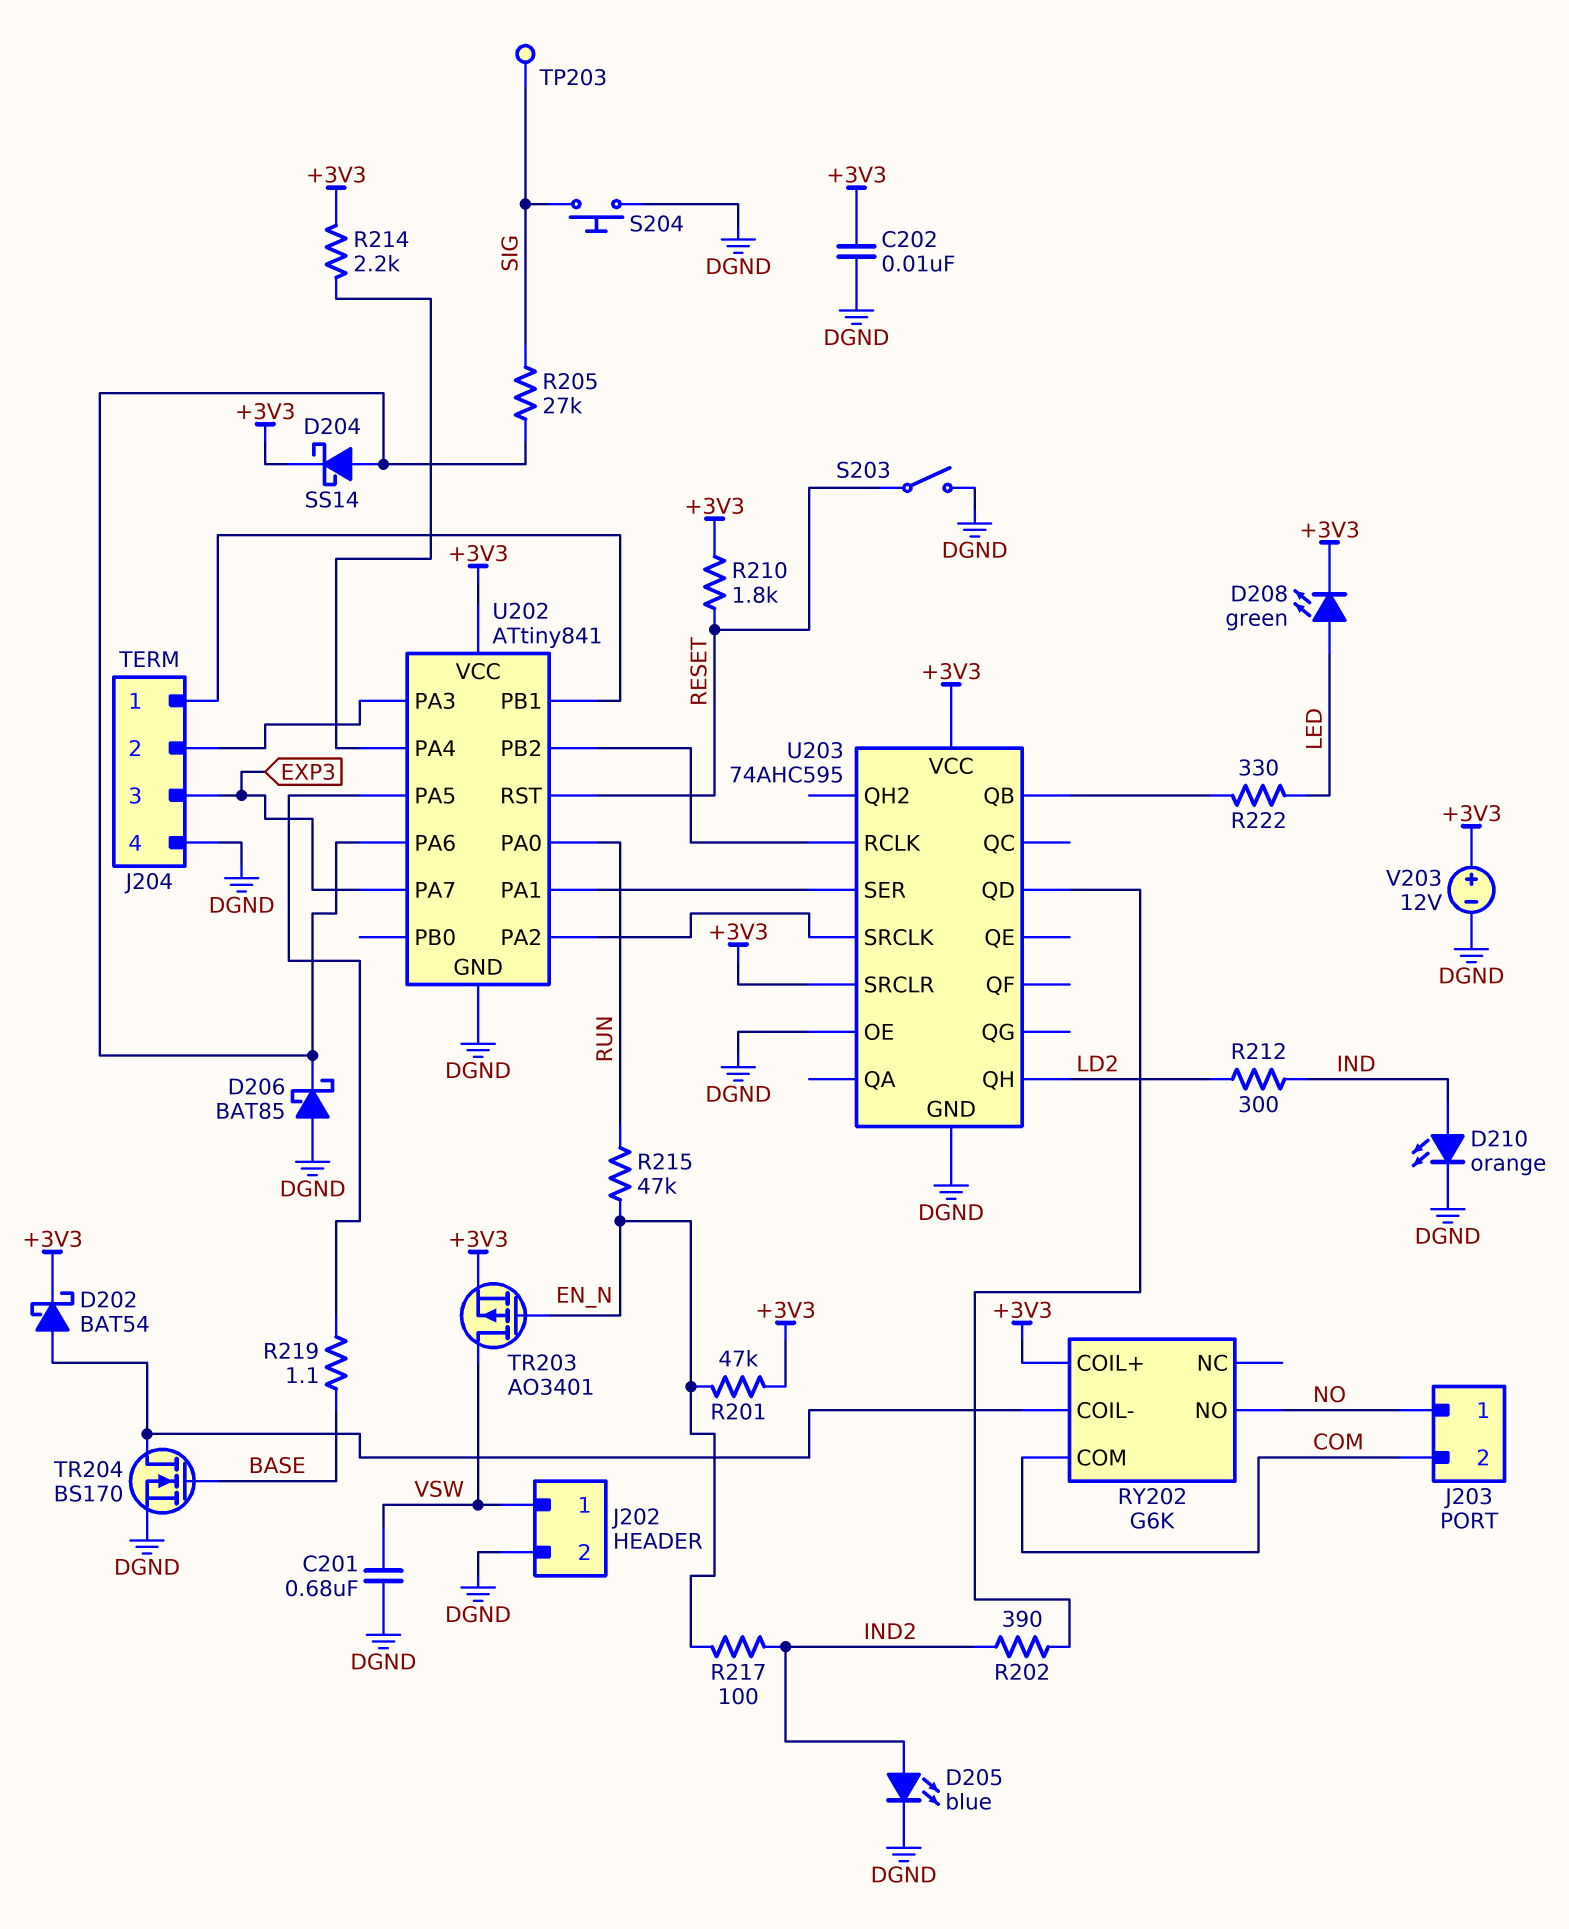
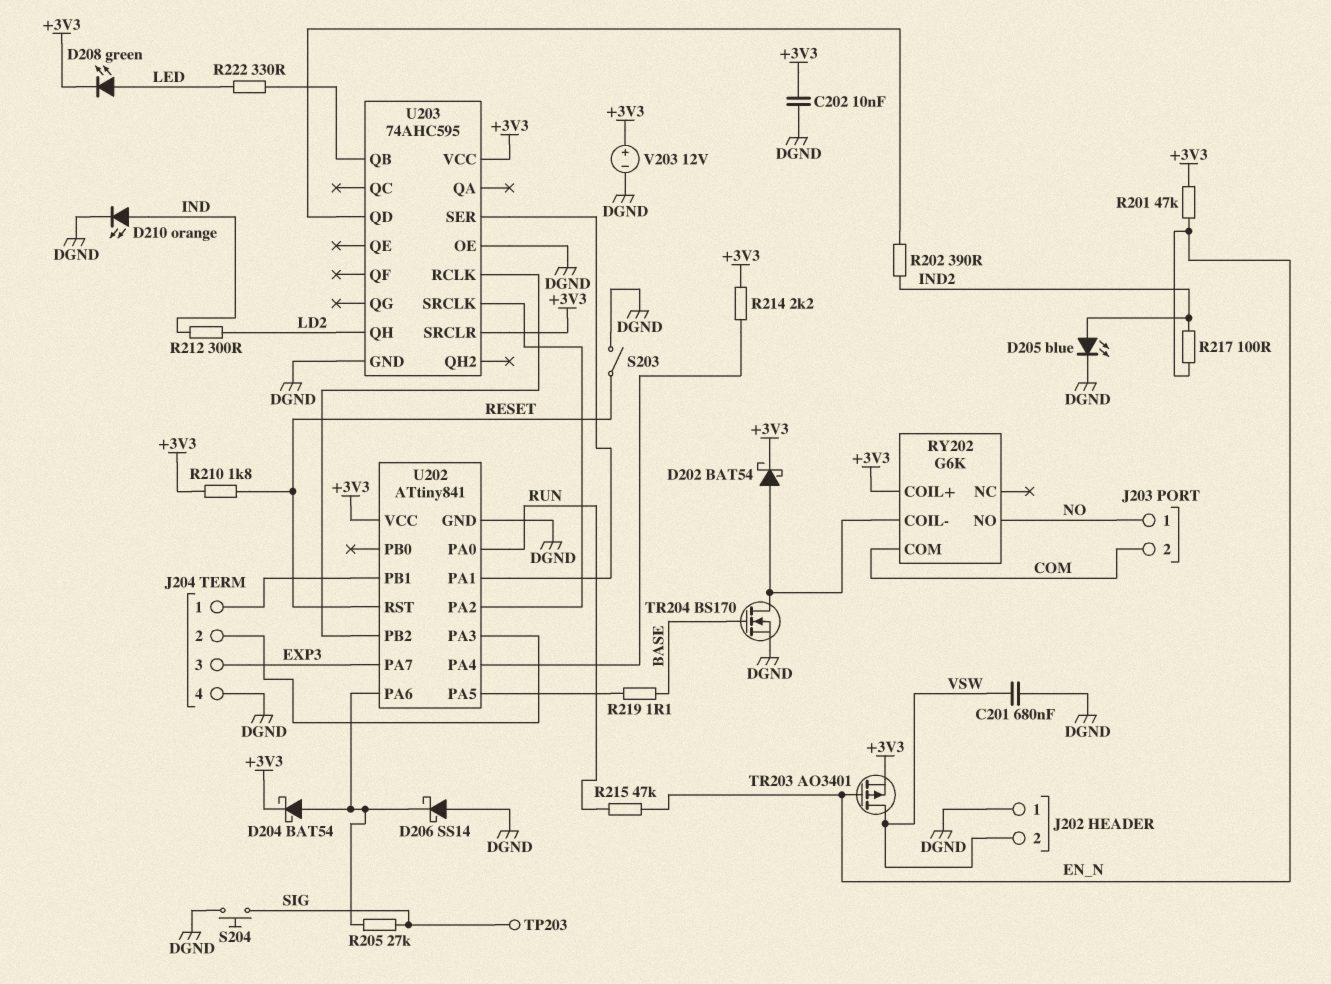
D204: schottky SS14 (A U202/PA6, K +3V3) -> schottky BAT54 (A U202/PA6, K +3V3)
D206: schottky BAT85 (A DGND, K U202/PA6) -> schottky SS14 (A DGND, K U202/PA6)
J202 pin 1: VSW -> DGND
J202 pin 2: DGND -> VSW

